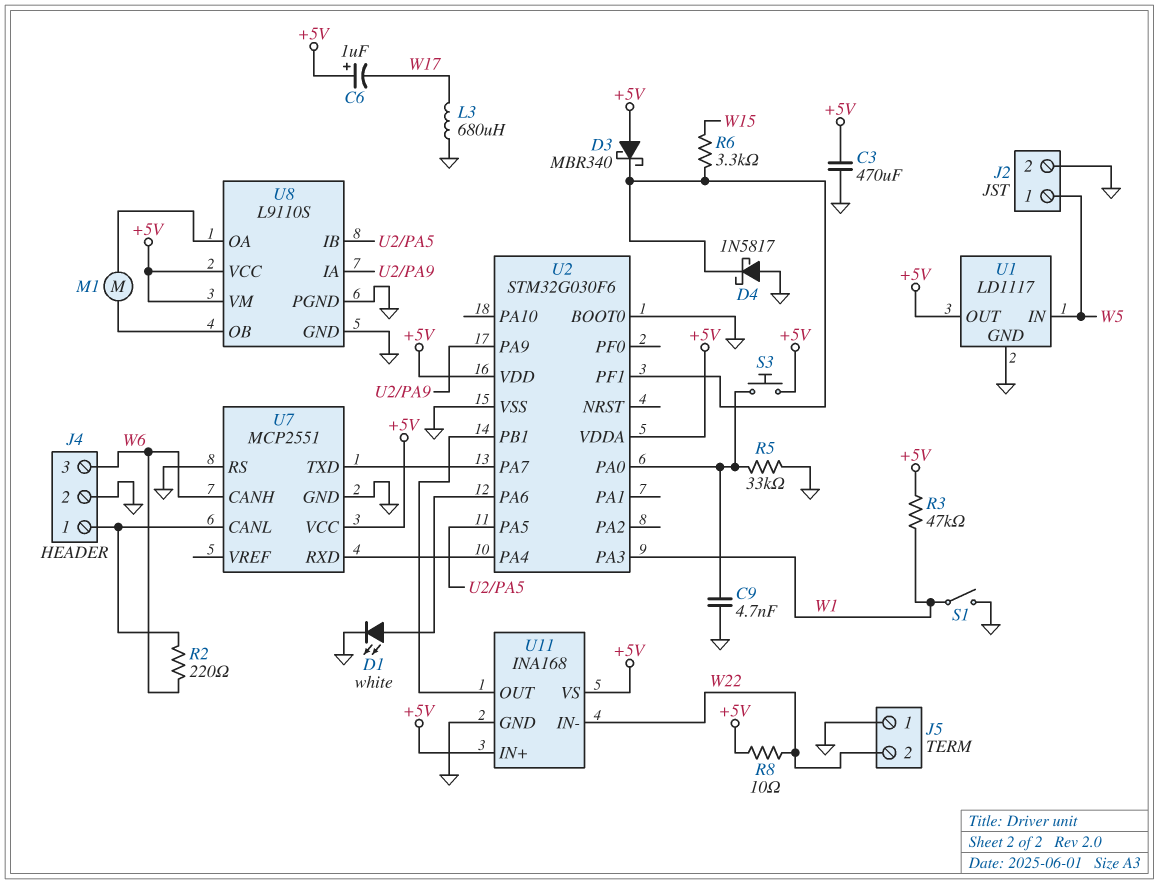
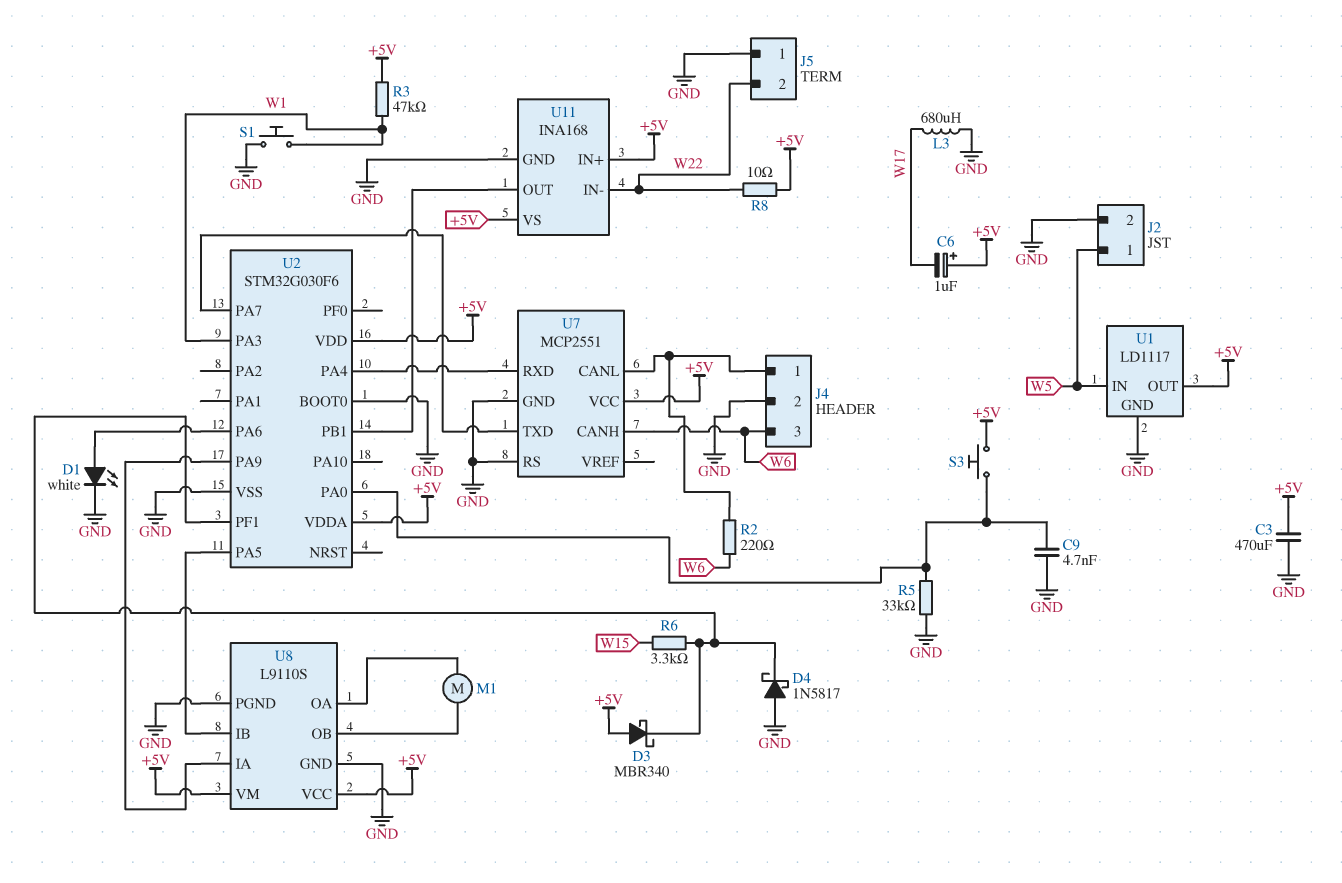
S1: switch (GND, W1) -> button (GND, W1)

